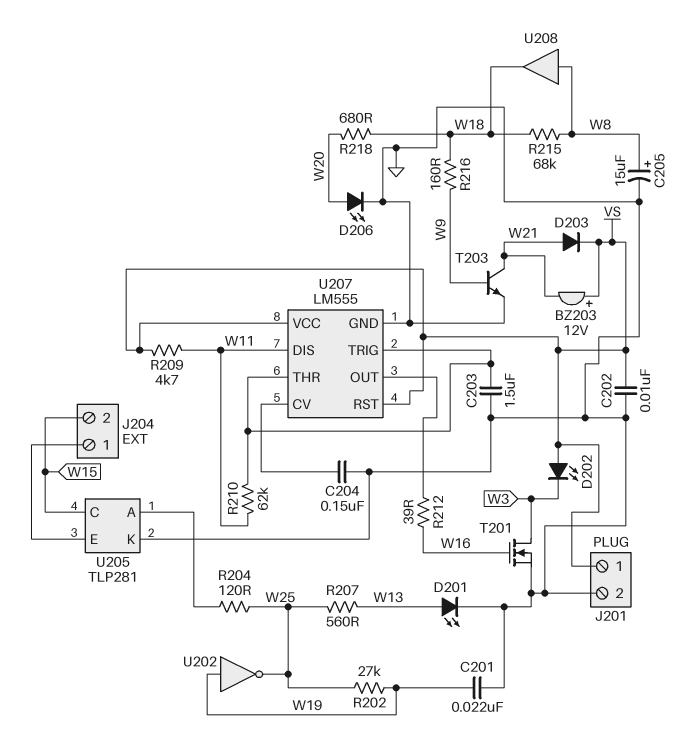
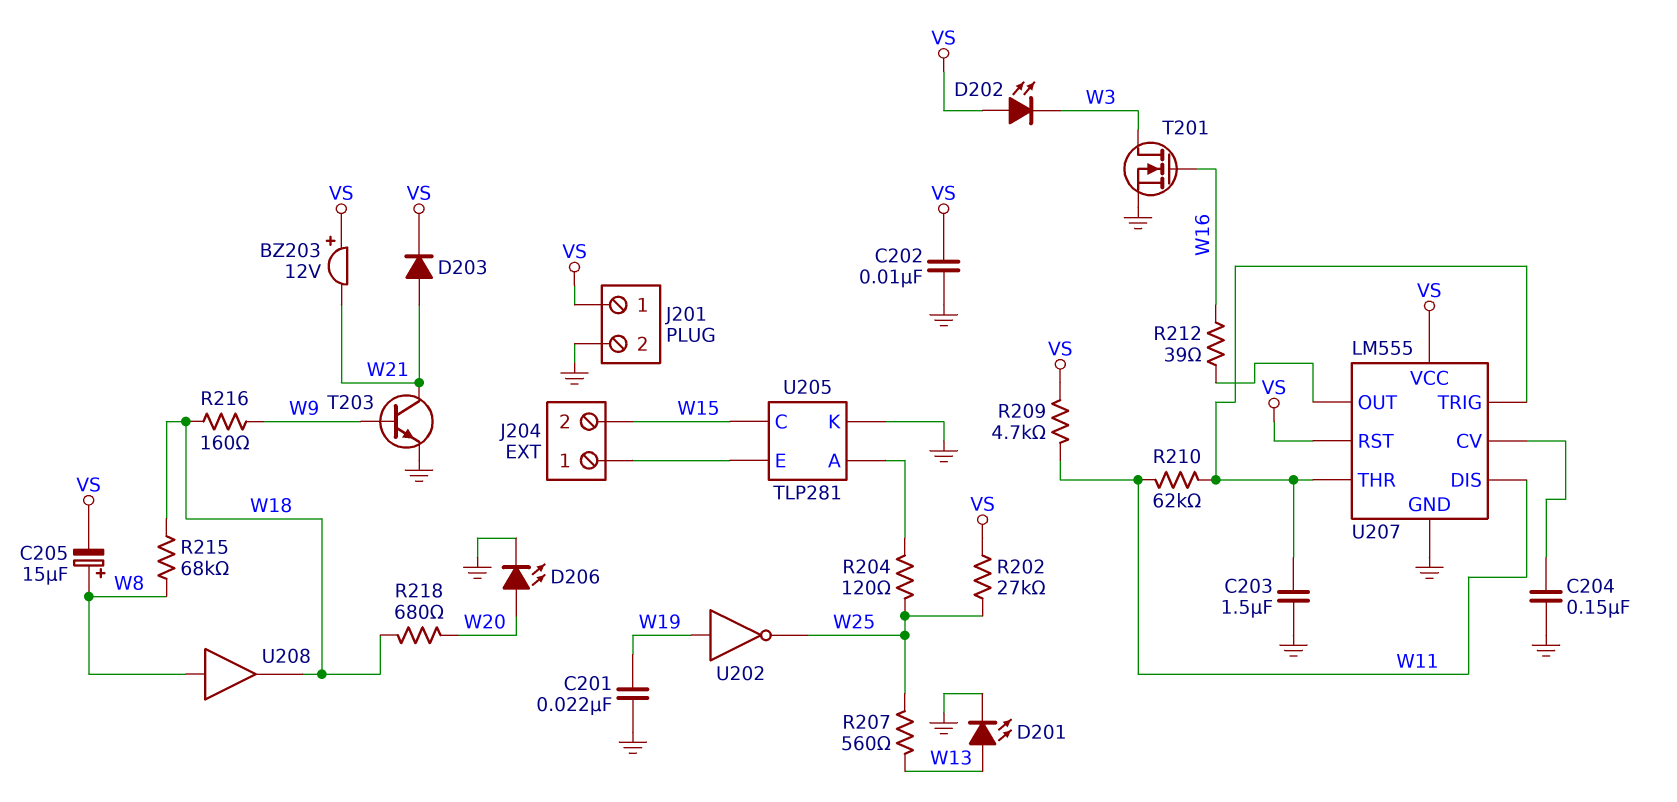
C205: 15uF (plus W8, minus GND) -> 15uF (plus W8, minus VS)
R202: 27k (W19, W25) -> 27k (VS, W25)

